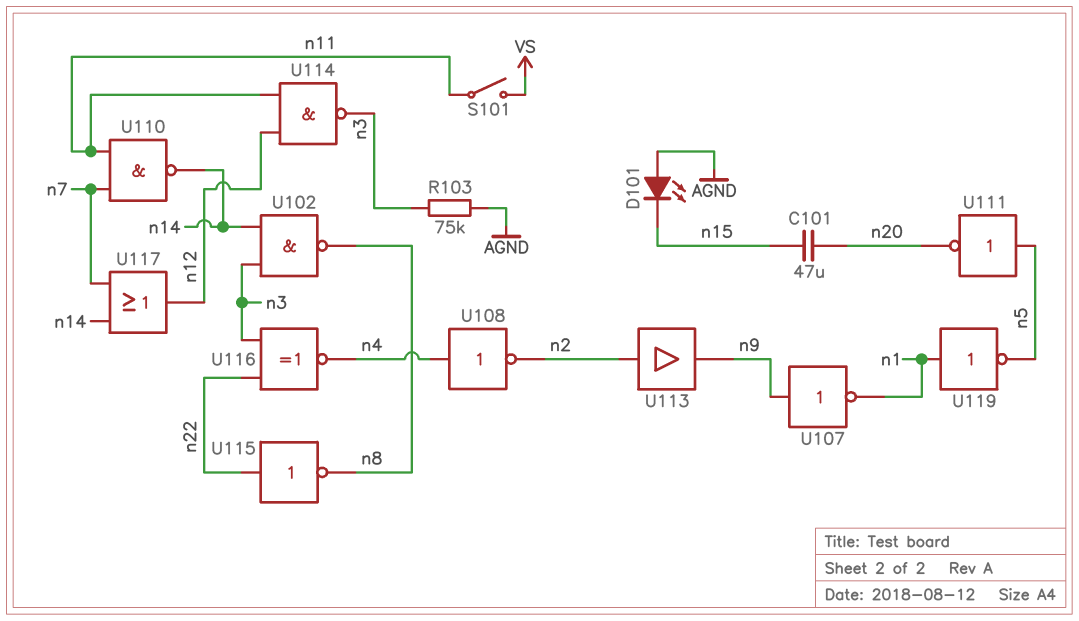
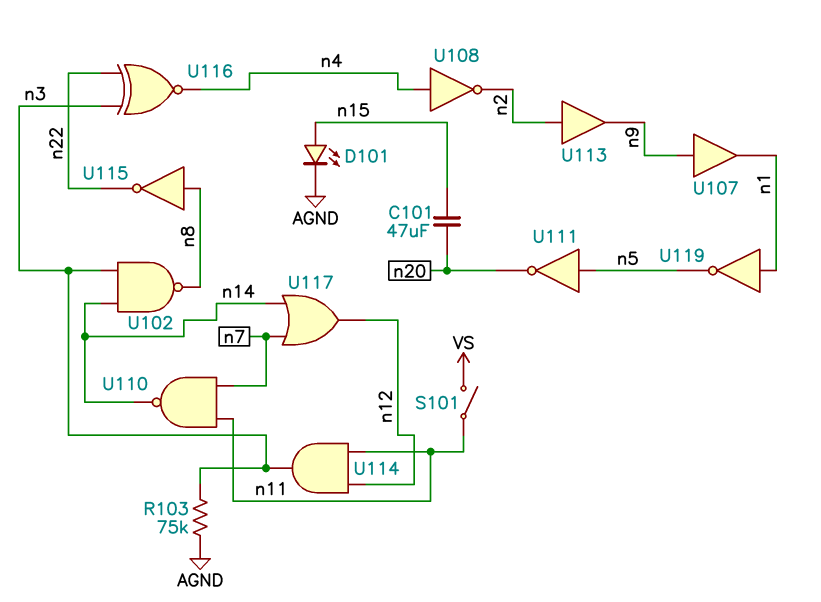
D101: LED (A AGND, K n15) -> LED (A n15, K AGND)
U107: NOT (in n9, out n1) -> buffer (in n9, out n1)
U114: NAND (in n11, in n12, out n3) -> AND (in n11, in n12, out n3)
U115: NOT (in n22, out n8) -> NOT (in n8, out n22)

